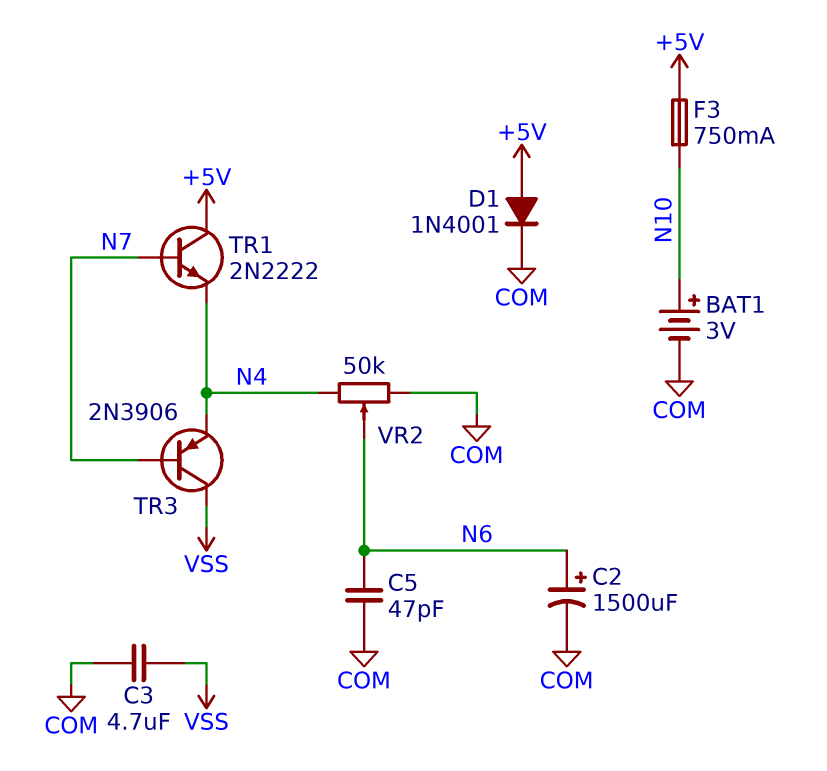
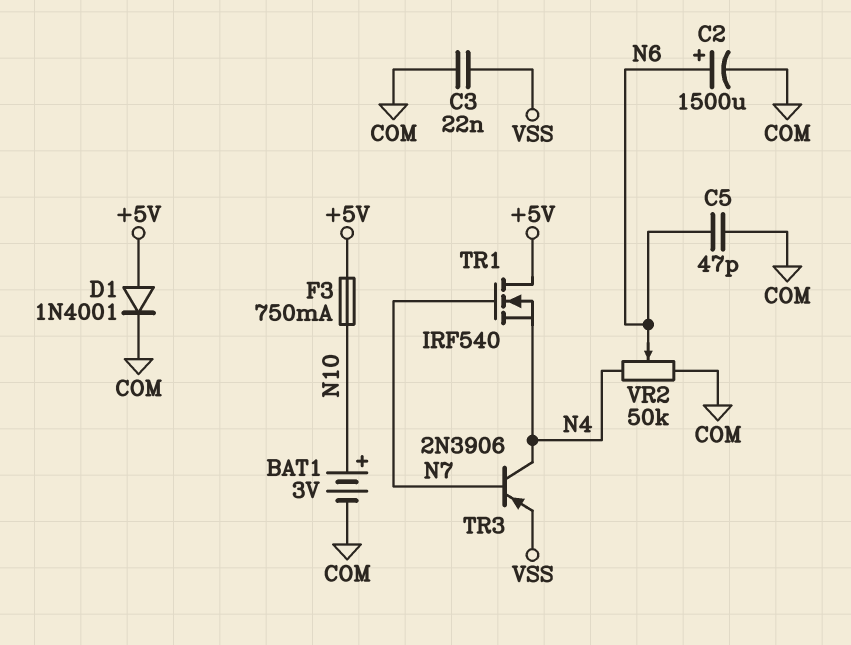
C3: 4.7uF (COM, VSS) -> 22nF (COM, VSS)
TR1: NPN 2N2222 (B N7, C +5V, E N4) -> NMOS IRF540 (G N7, D +5V, S N4)
TR3: PNP 2N3906 (B N7, C VSS, E N4) -> PNP 2N3906 (B N7, C N4, E VSS)

